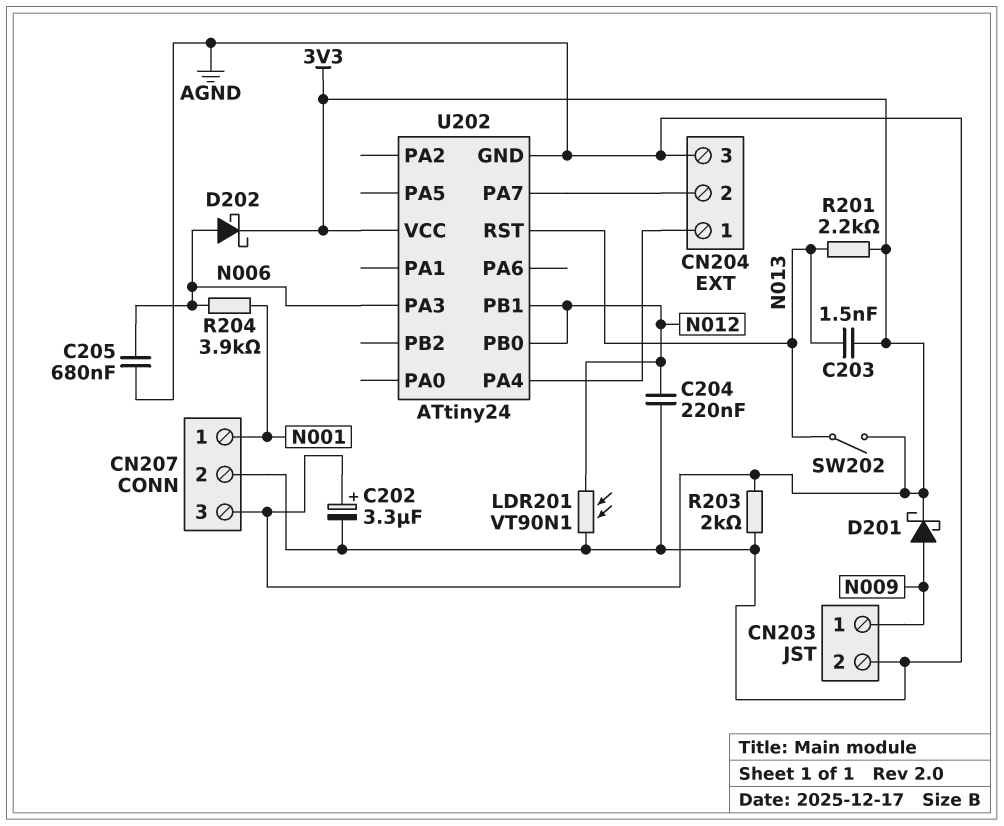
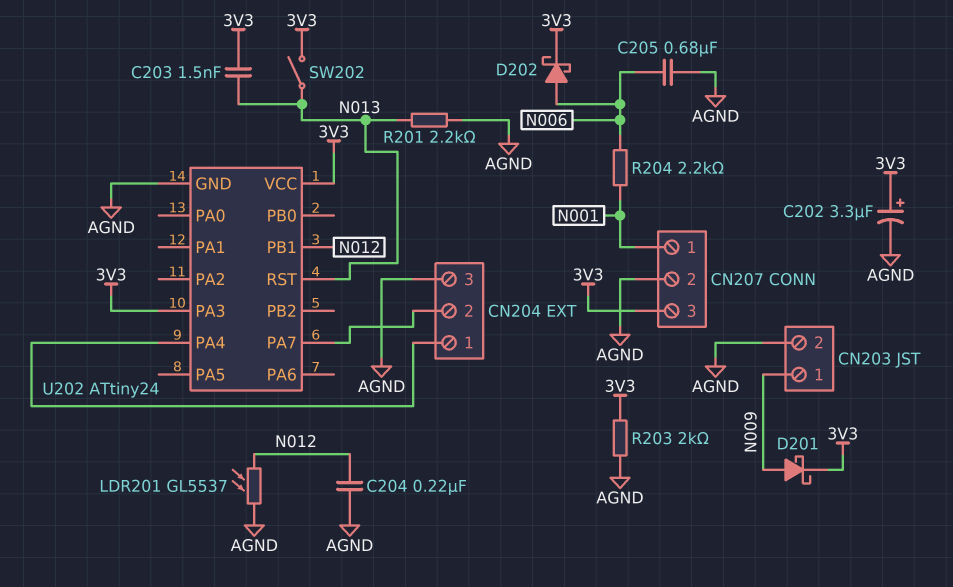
LDR201: VT90N1 (AGND, N012) -> GL5537 (AGND, N012)
R201: 2.2k (3V3, N013) -> 2.2k (AGND, N013)
R204: 3.9k (N001, N006) -> 2.2k (N001, N006)
U202 pin PA3: N006 -> 3V3
U202 pin PB0: N012 -> none

